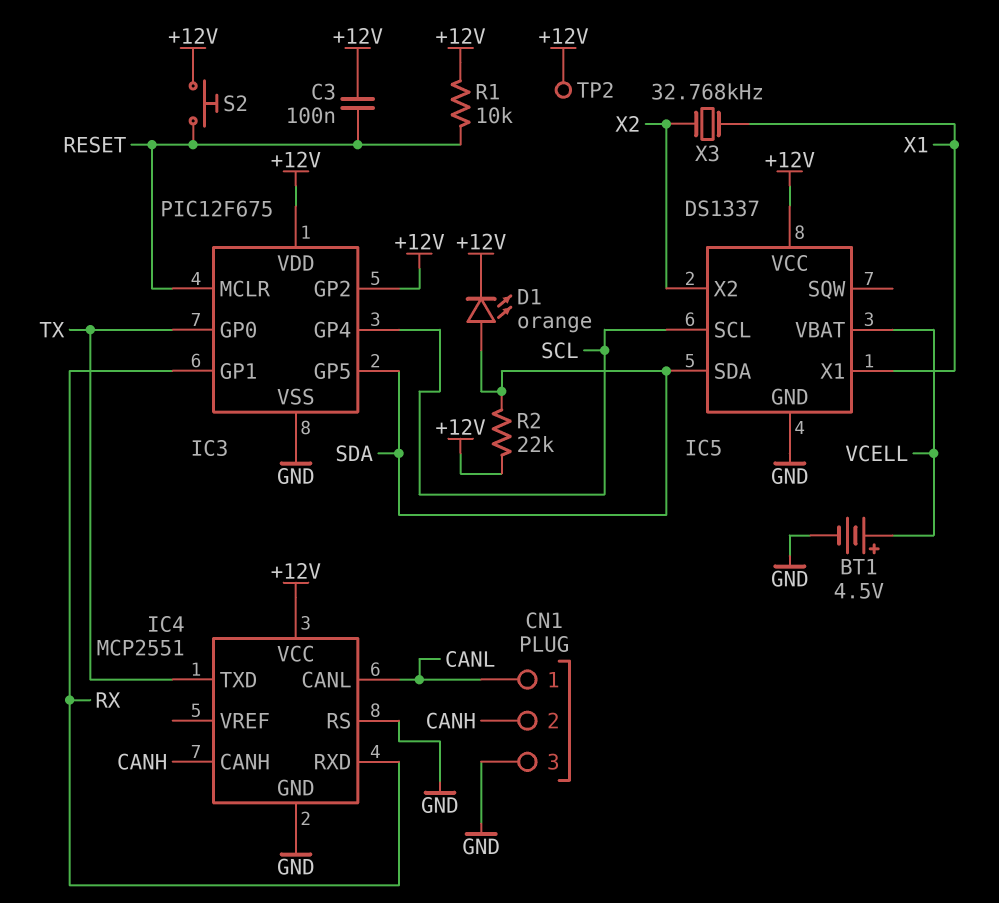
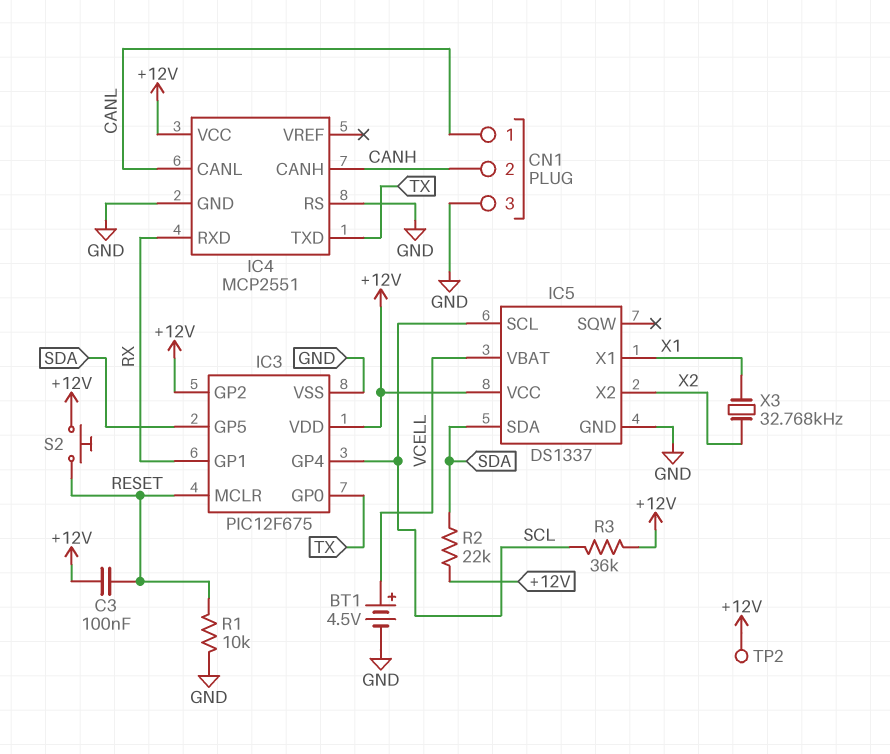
D1: LED orange (A SDA, K +12V) -> none
R1: 10k (+12V, RESET) -> 10k (GND, RESET)
R3: none -> 36k (+12V, SCL)

